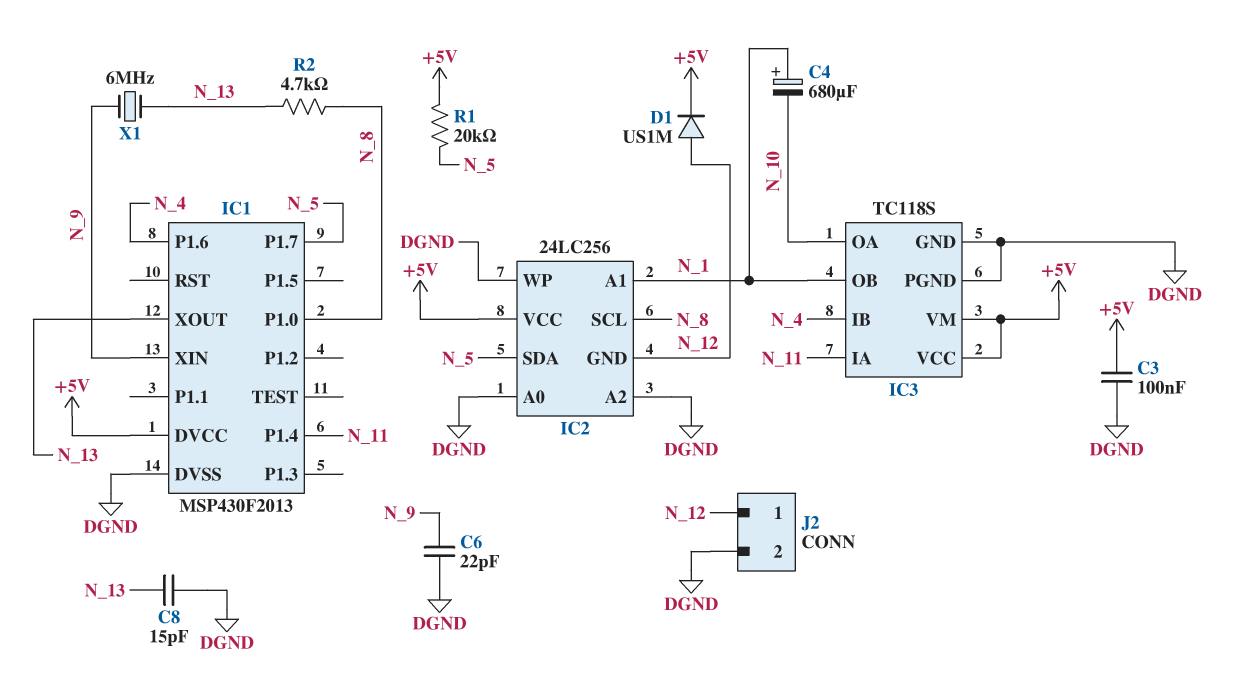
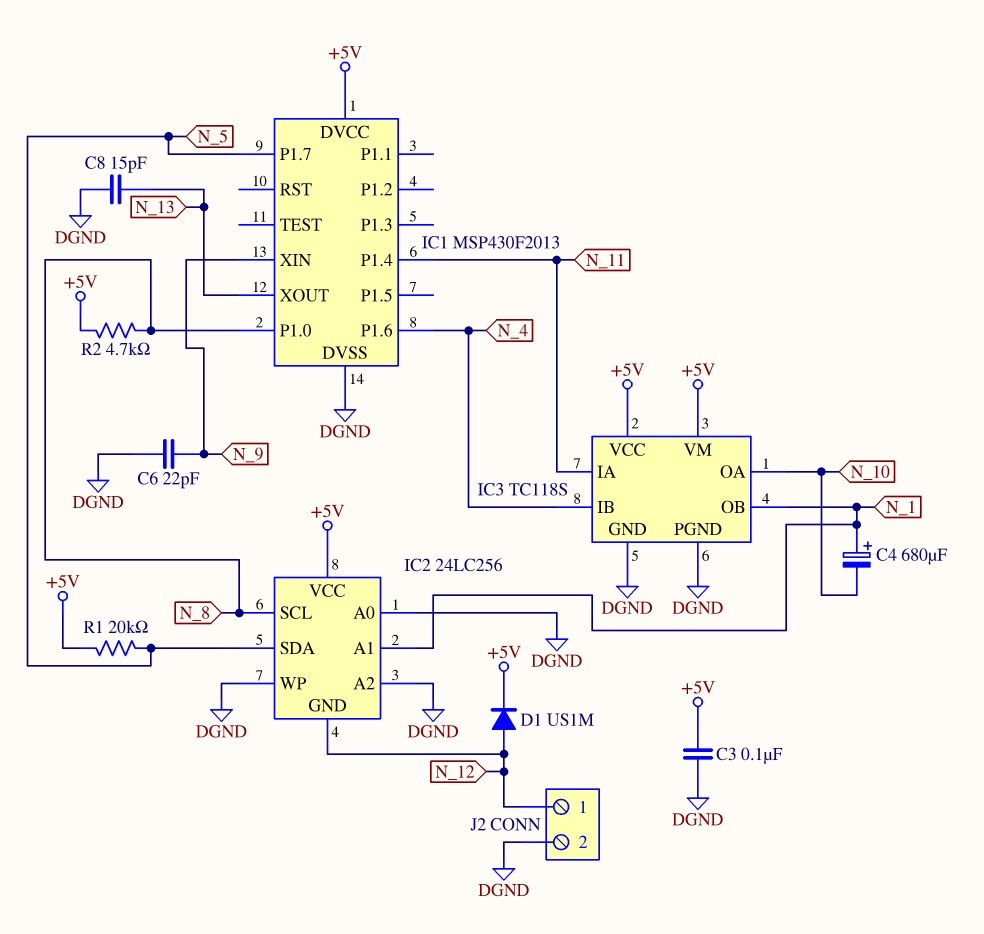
R2: 4.7k (N_8, N_13) -> 4.7k (+5V, N_8)
X1: 6MHz (N_9, N_13) -> none

